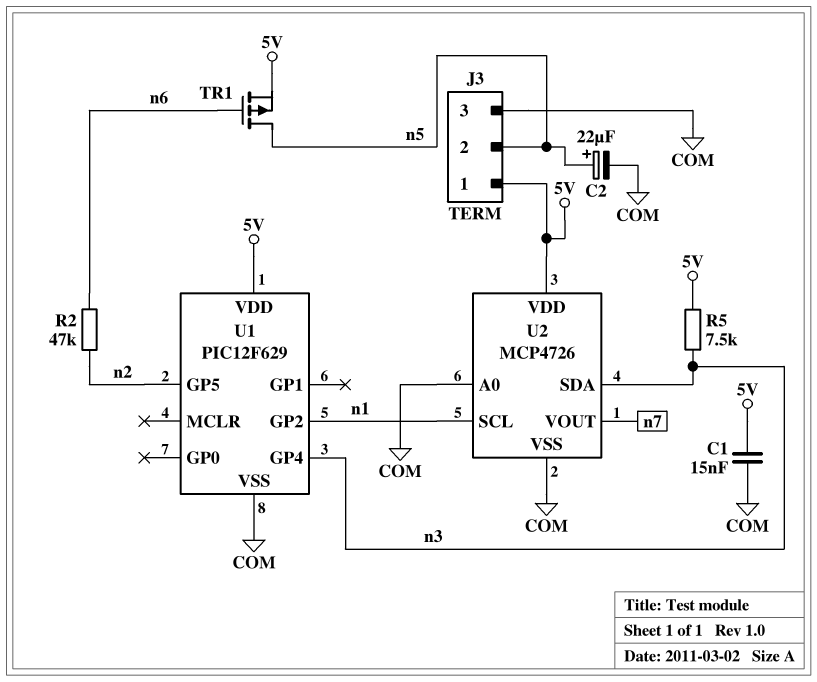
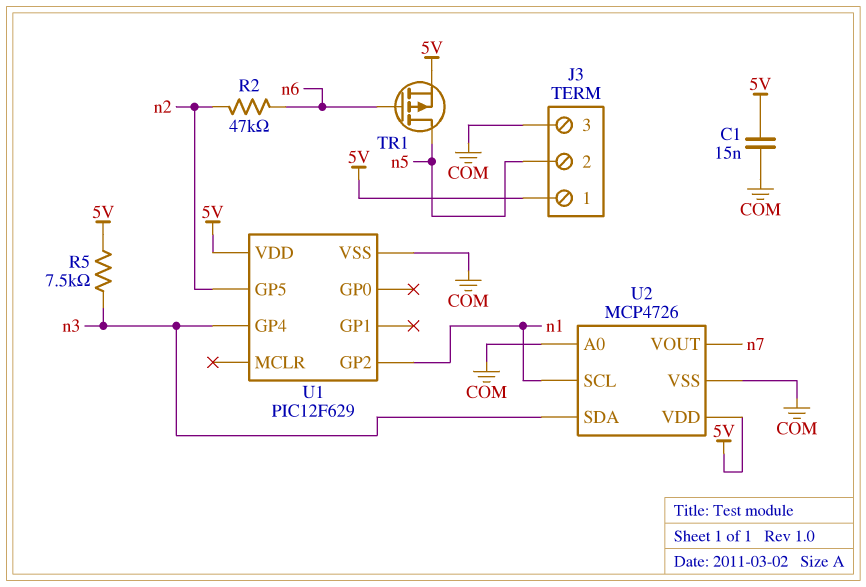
C2: 22uF (plus n5, minus COM) -> none

